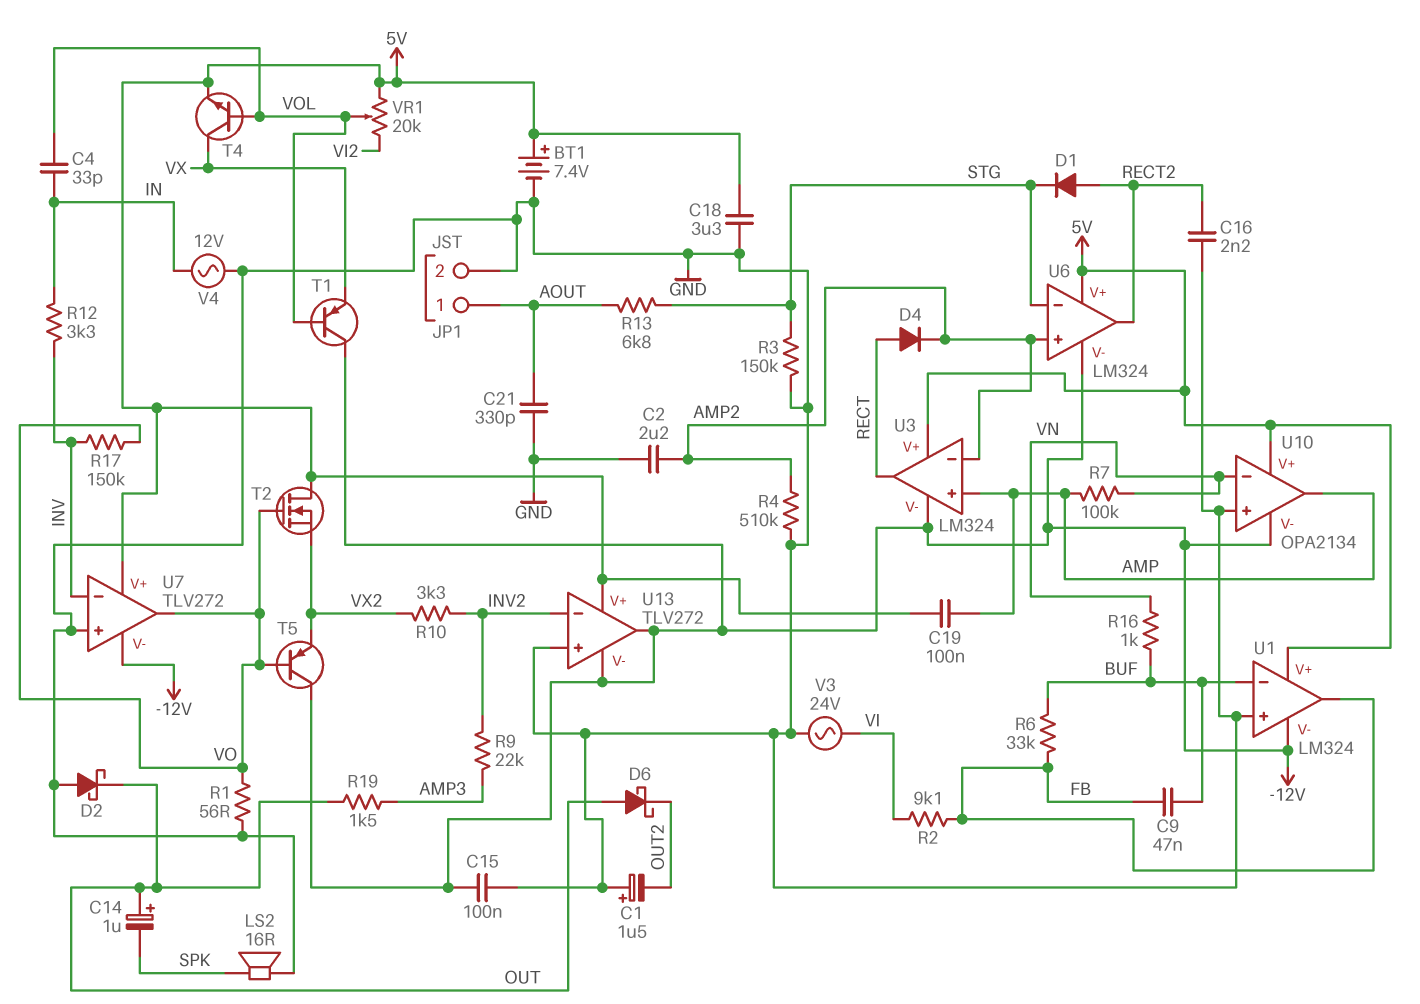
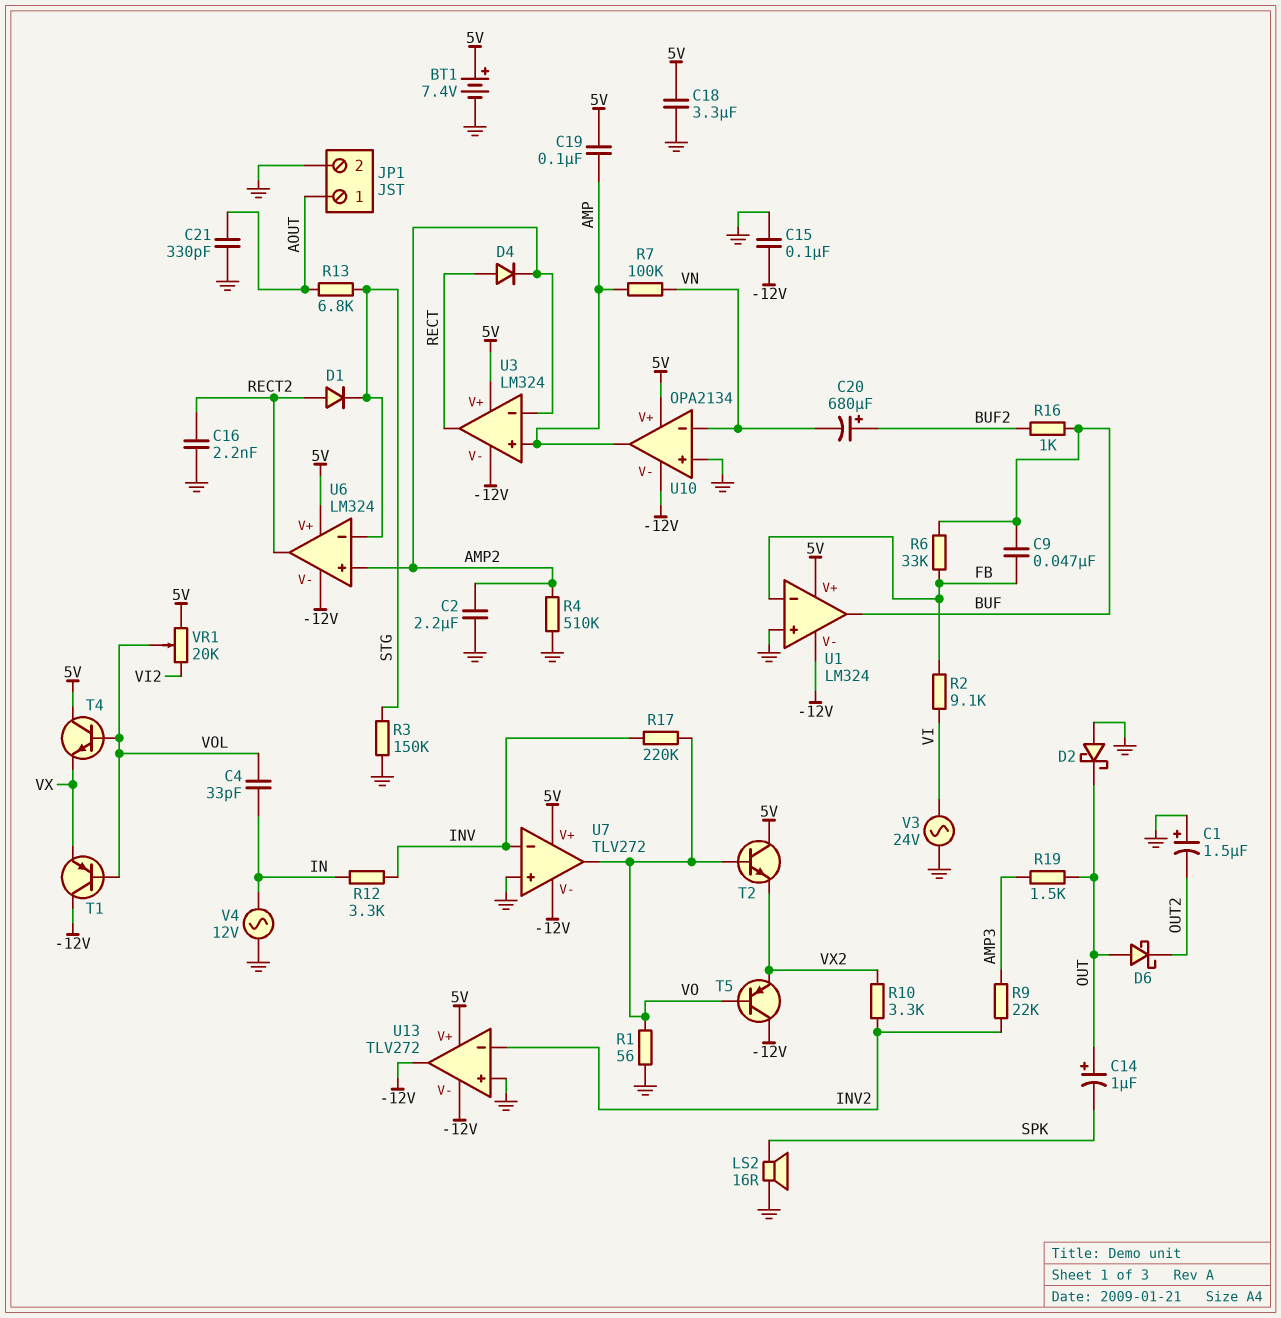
C20: none -> 680uF (plus BUF2, minus VN)
R16: 1k (BUF, VN) -> 1k (BUF, BUF2)
R17: 150k (INV, VO) -> 220k (INV, VO)
T2: NMOS (G VO, D 5V, S VX2) -> NPN (B VO, C 5V, E VX2)
T4: NPN (B VOL, C VX, E 5V) -> NPN (B VOL, C 5V, E VX)
U1 pin in-: BUF -> FB
U1 pin out: FB -> BUF

